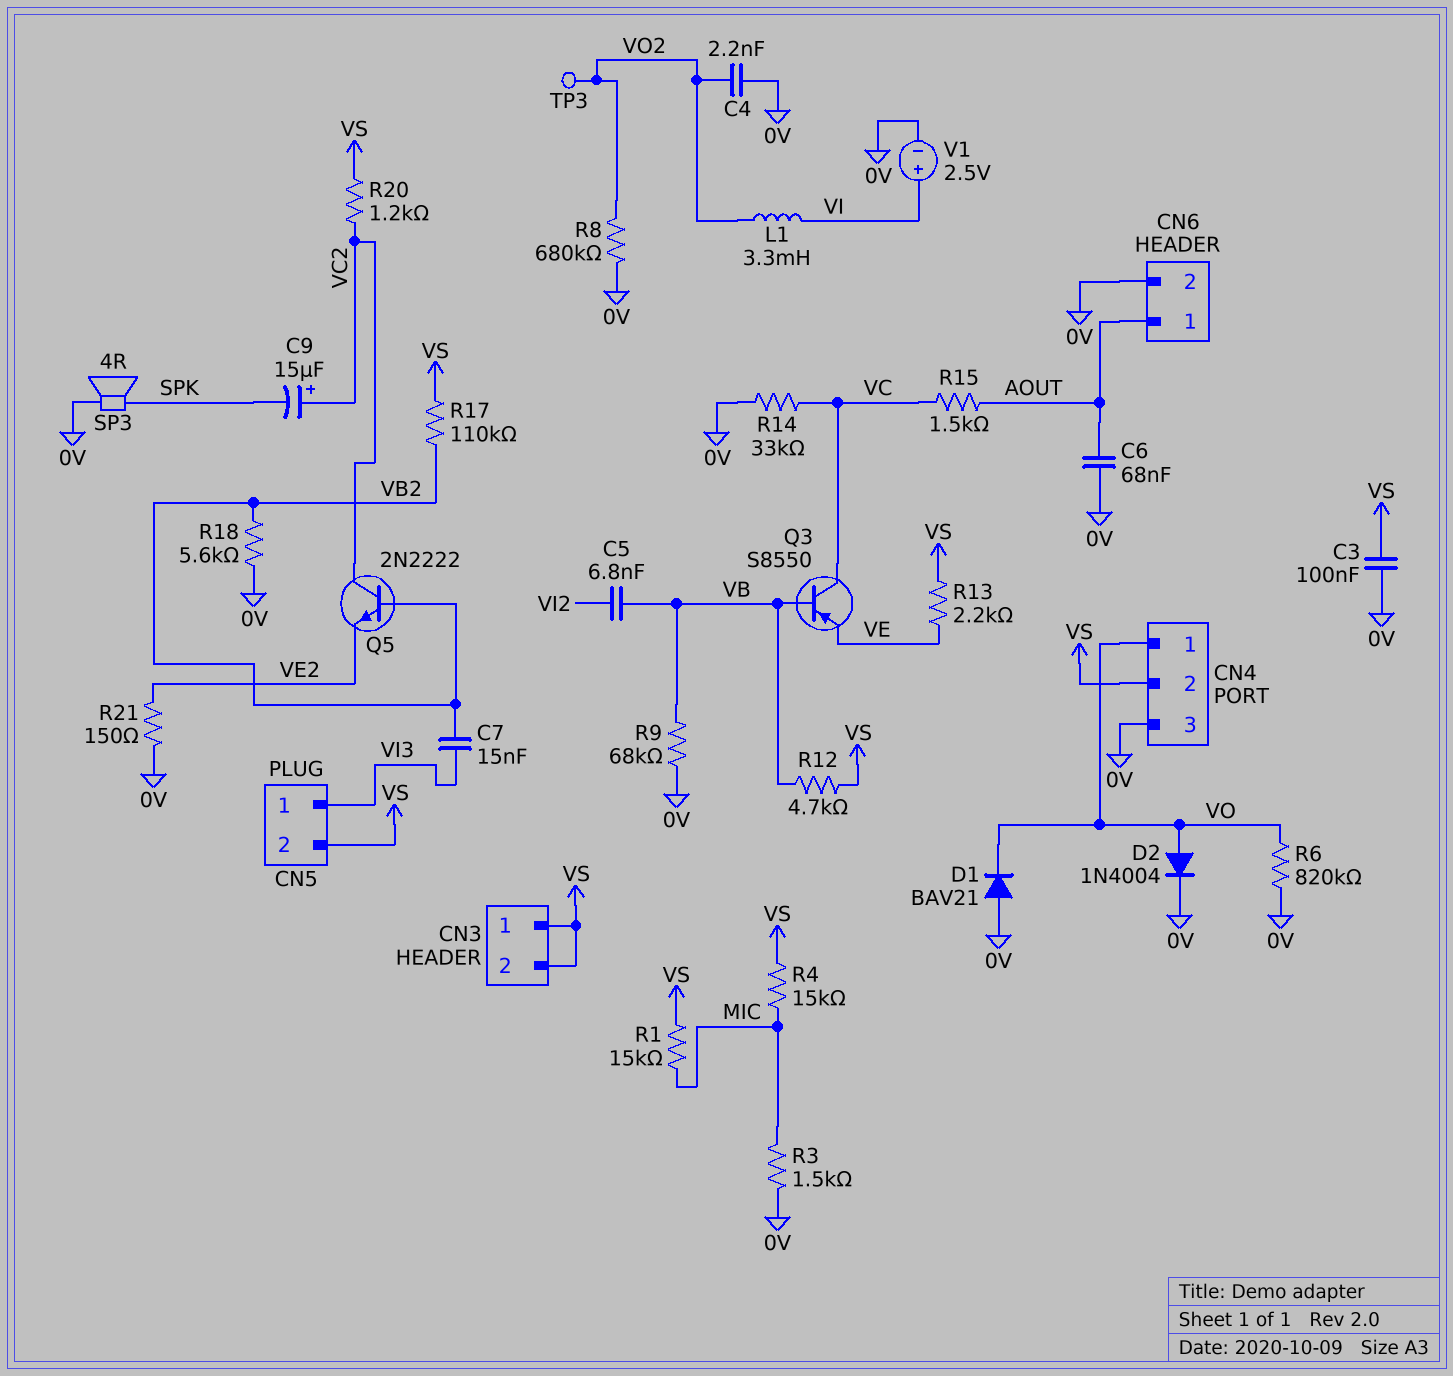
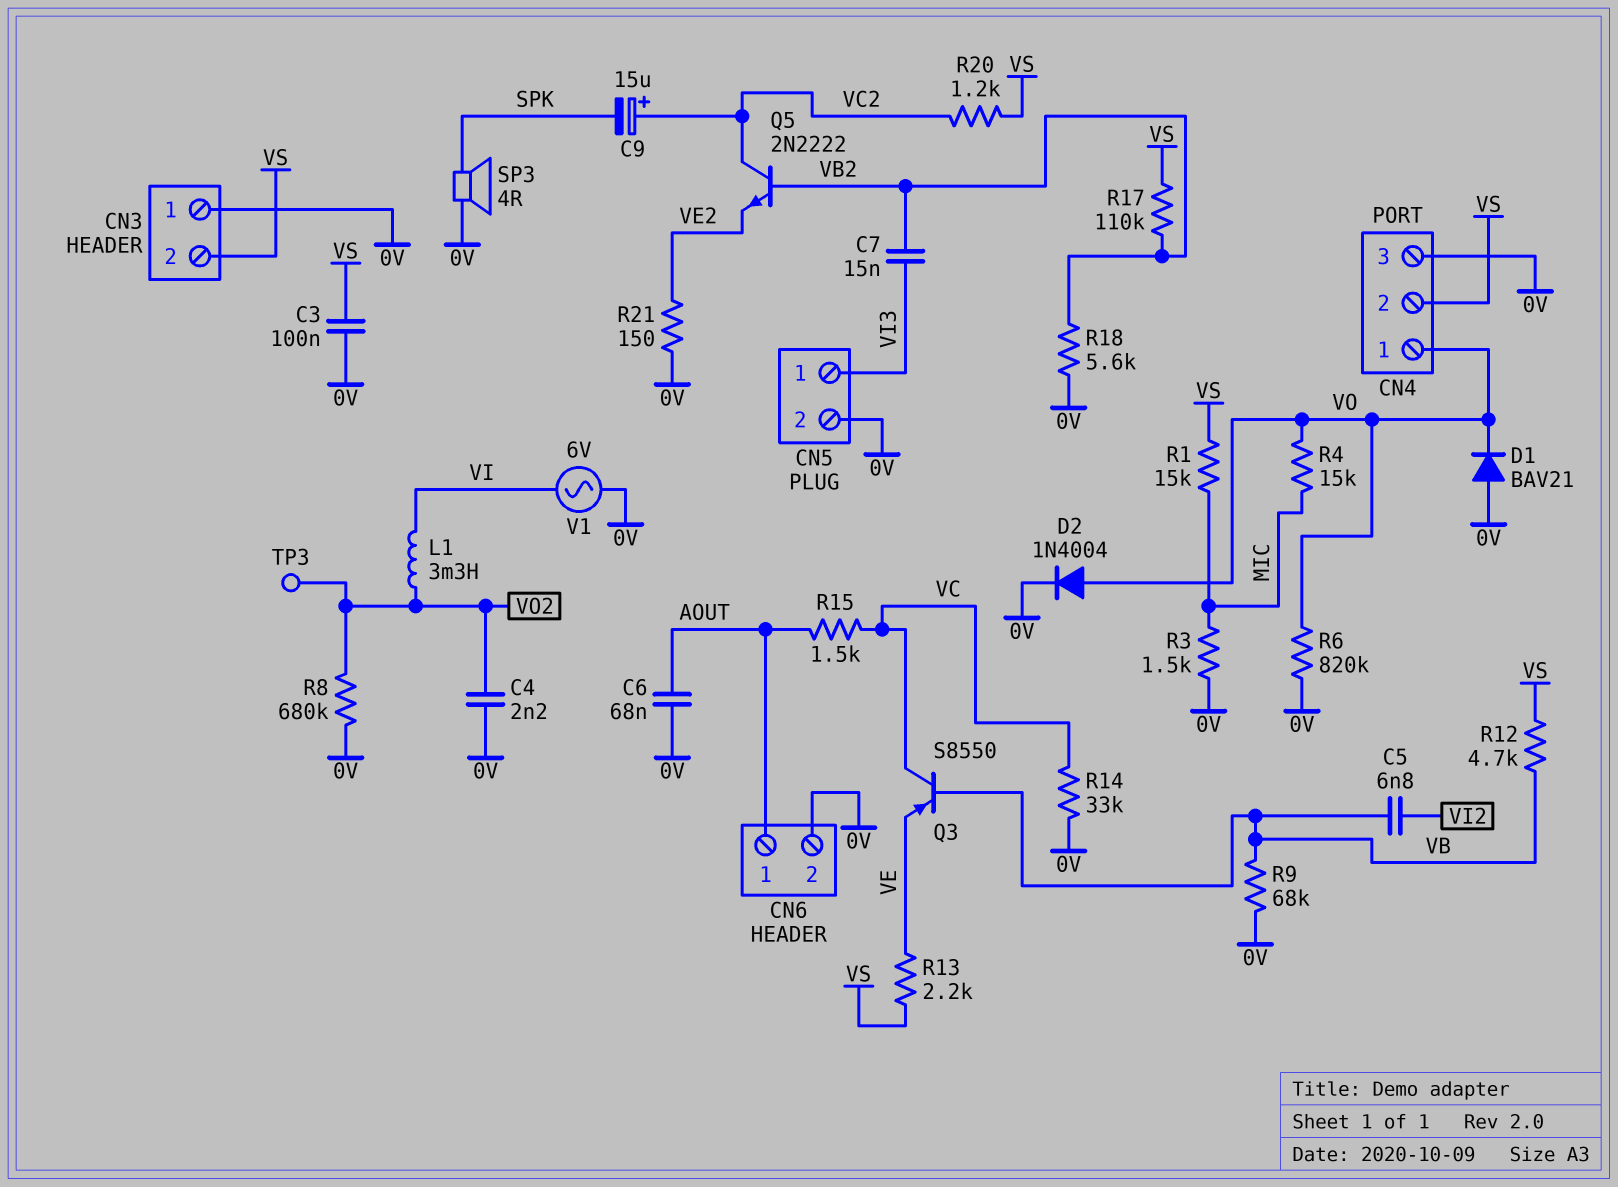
CN3 pin 1: VS -> 0V
CN5 pin 2: VS -> 0V
R4: 15k (MIC, VS) -> 15k (MIC, VO)
V1: 2.5V (plus VI, minus 0V) -> AC 6V (0V, VI)

